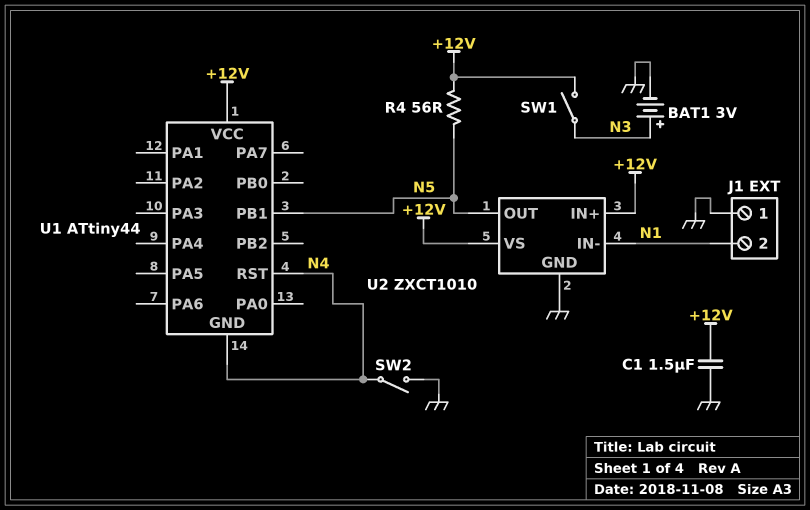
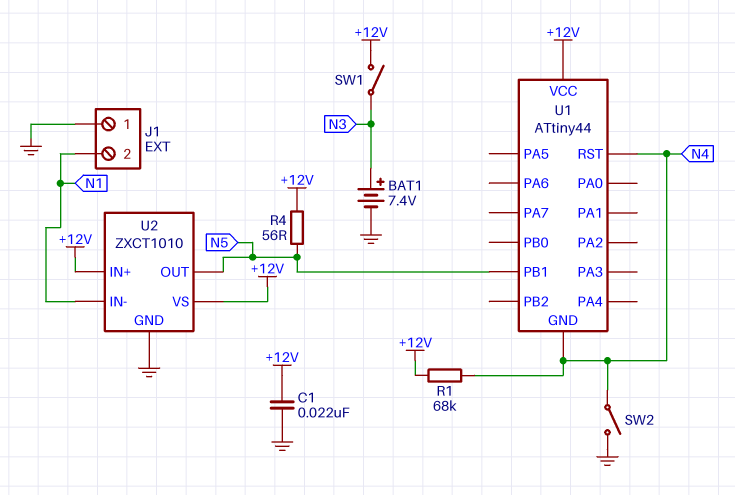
BAT1: 3V (plus N3, minus GND) -> 7.4V (plus N3, minus GND)
C1: 1.5uF (+12V, GND) -> 22nF (+12V, GND)
R1: none -> 68k (+12V, N4)

